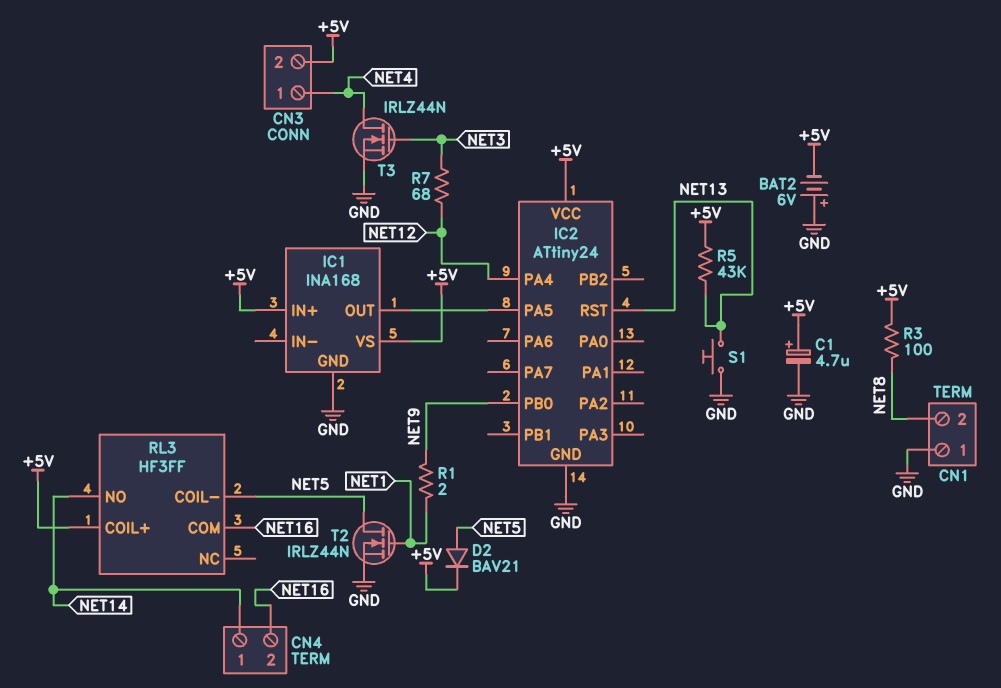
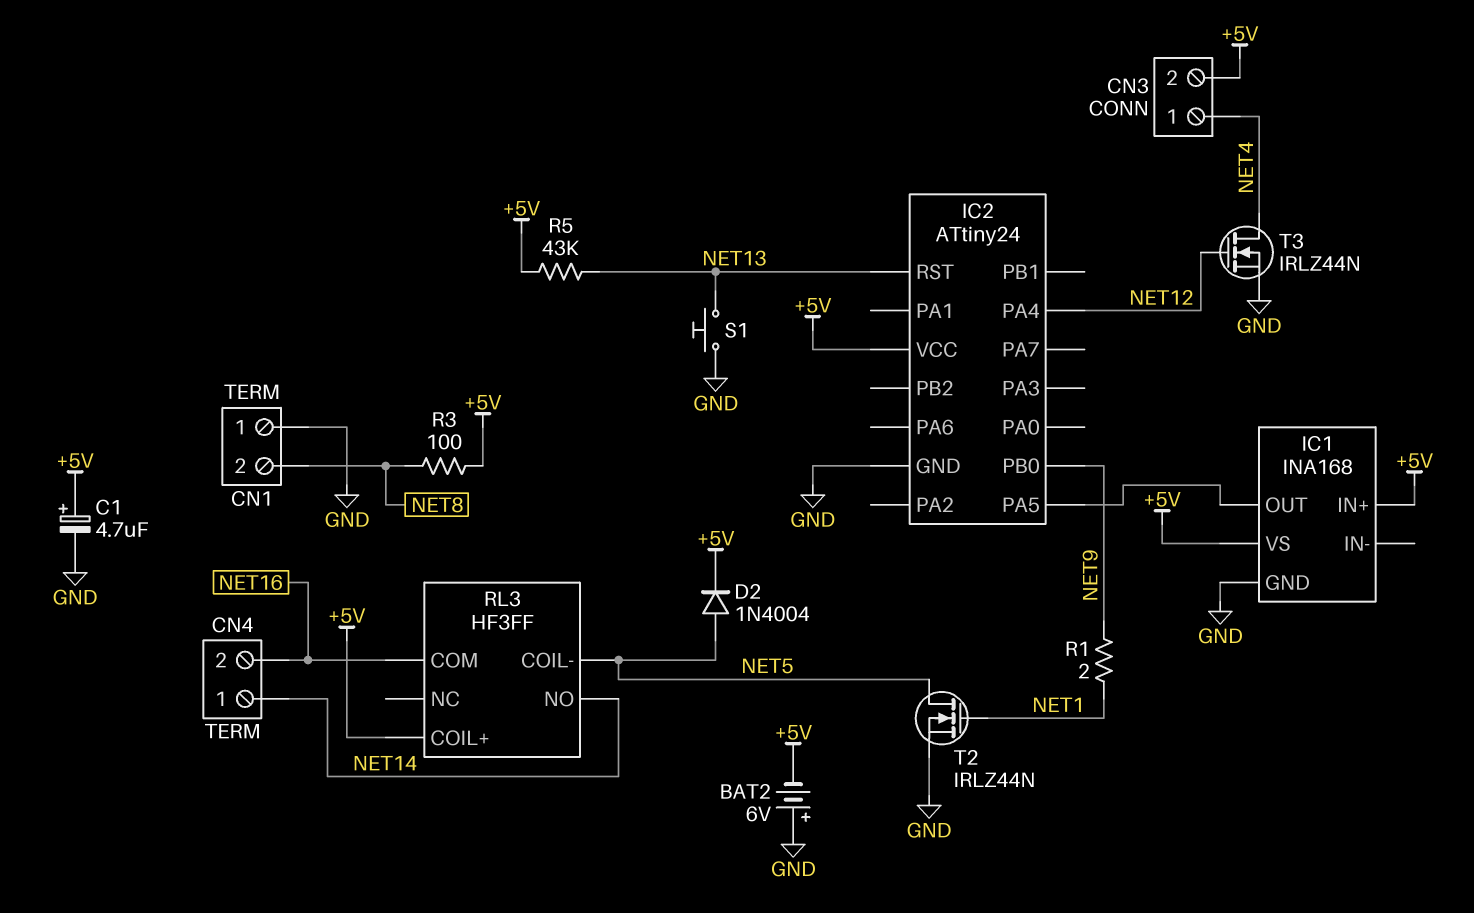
D2: diode BAV21 (A NET5, K +5V) -> diode 1N4004 (A NET5, K +5V)
R7: 68 (NET3, NET12) -> none
T3: NMOS IRLZ44N (G NET3, D NET4, S GND) -> NMOS IRLZ44N (G NET12, D NET4, S GND)

